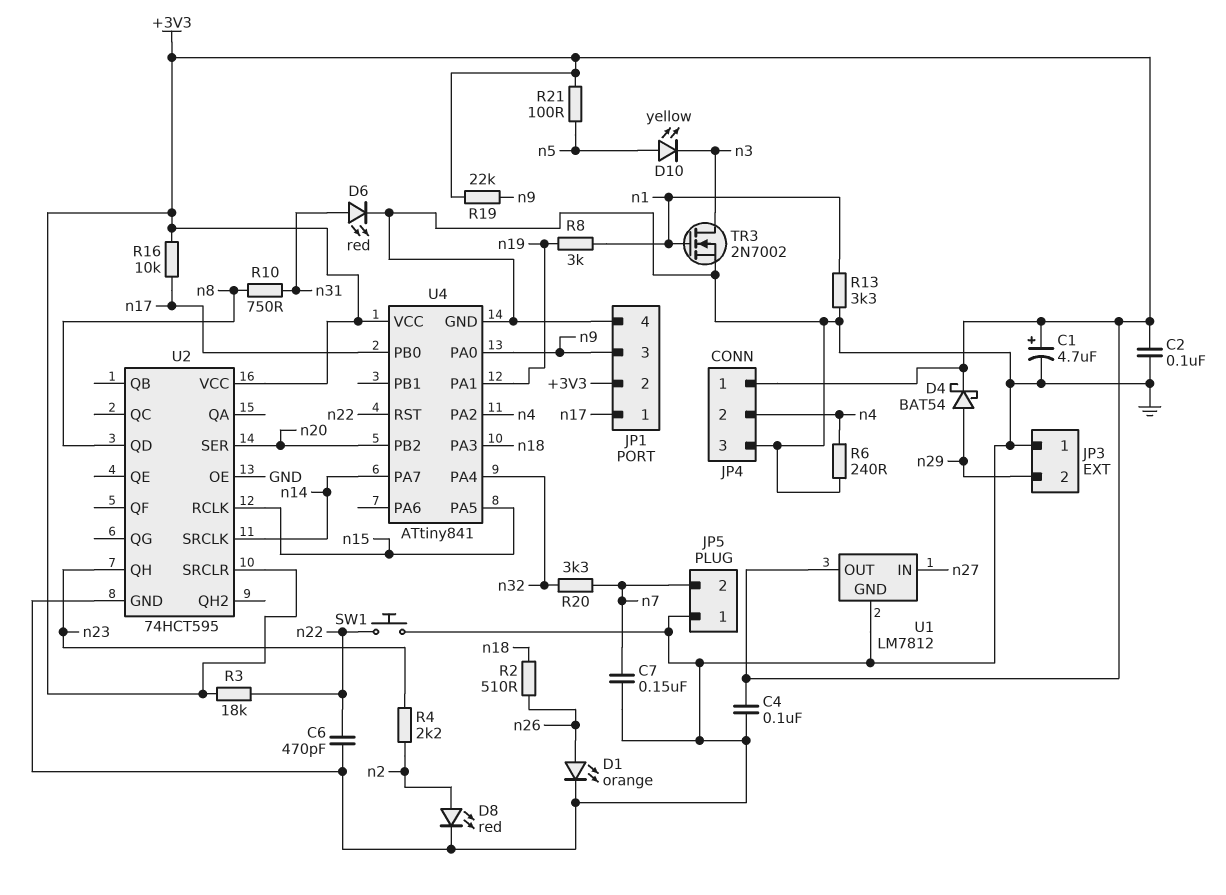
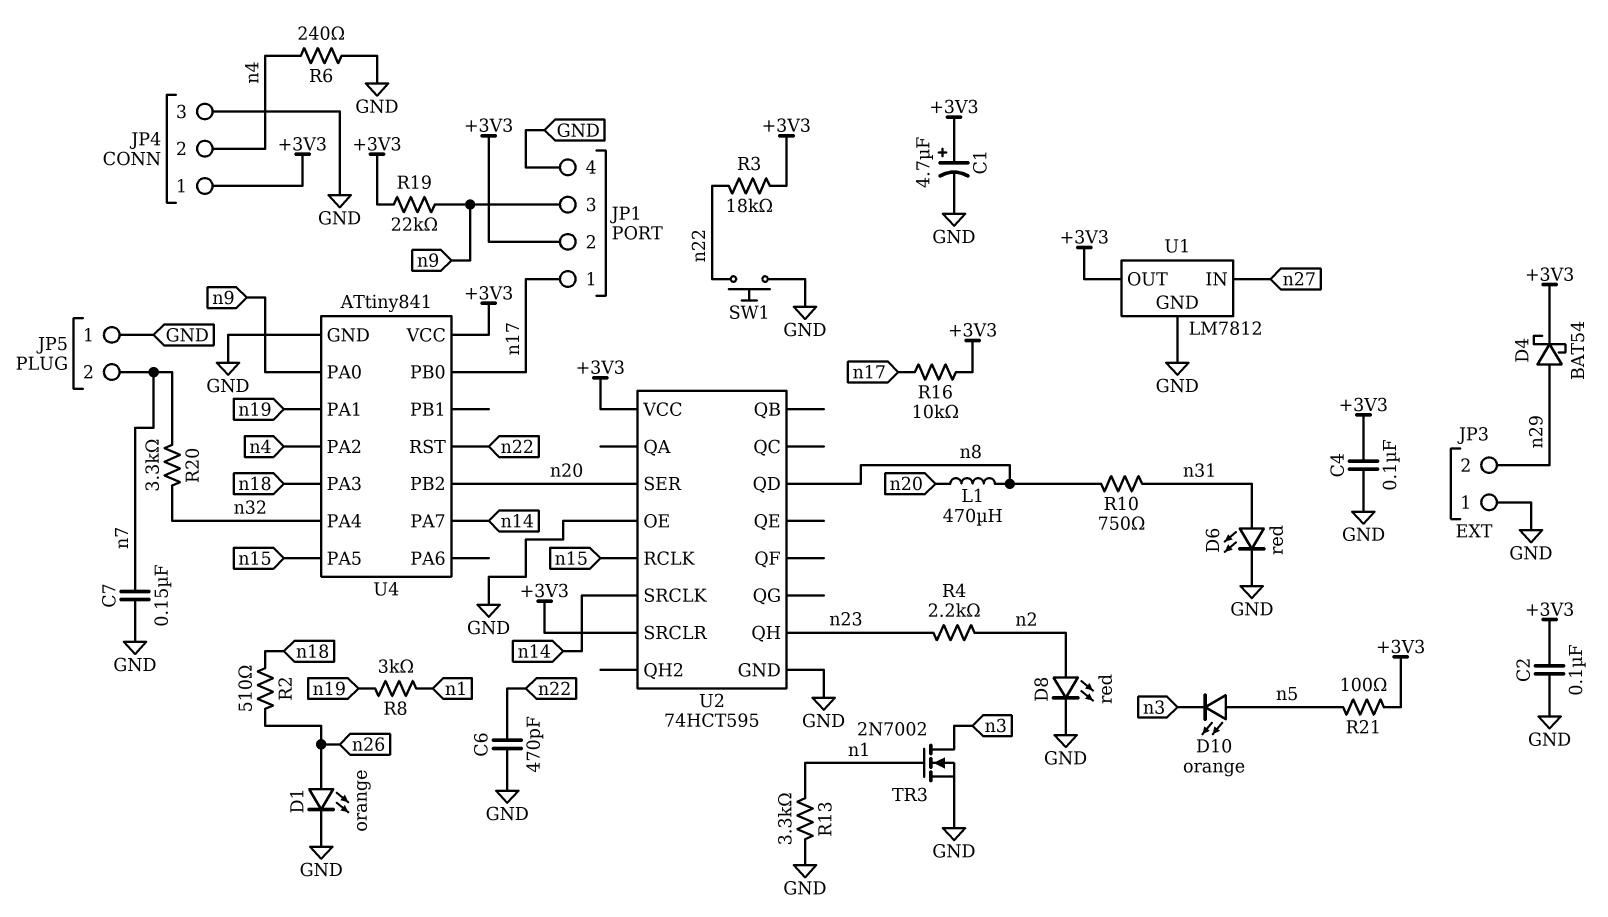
D10: LED yellow (A n5, K n3) -> LED orange (A n5, K n3)
L1: none -> 470uH (n8, n20)

